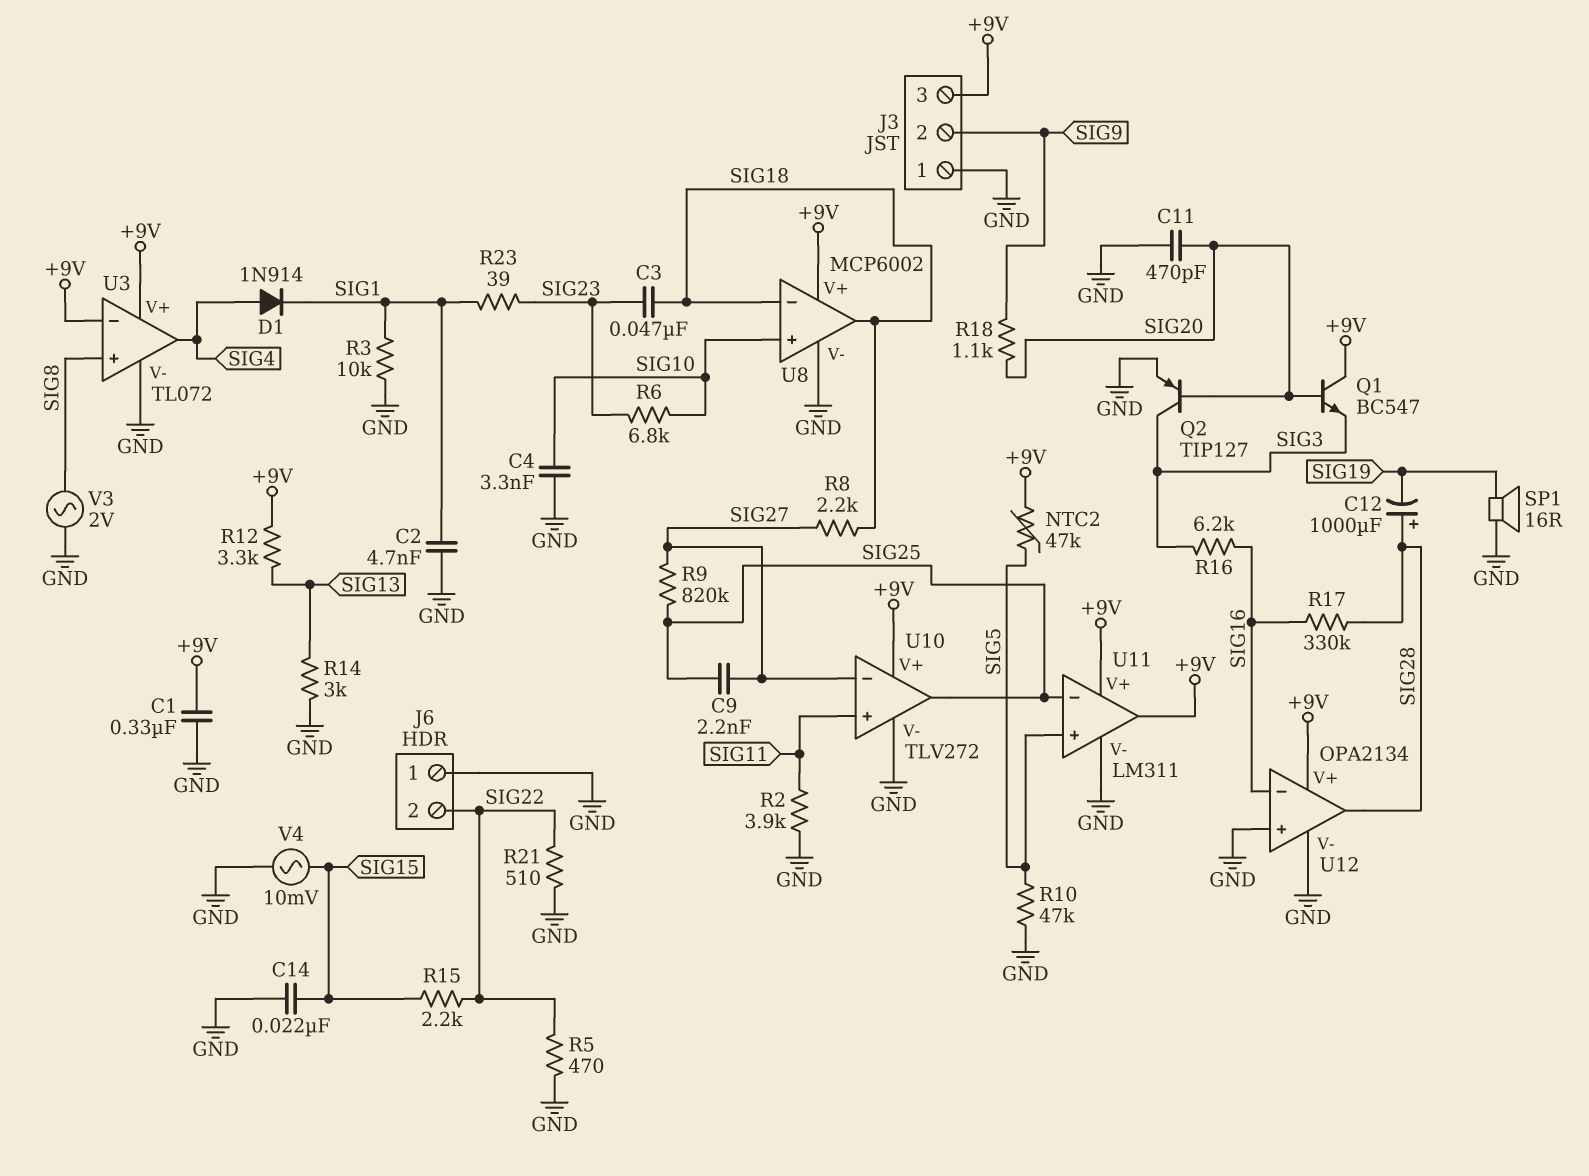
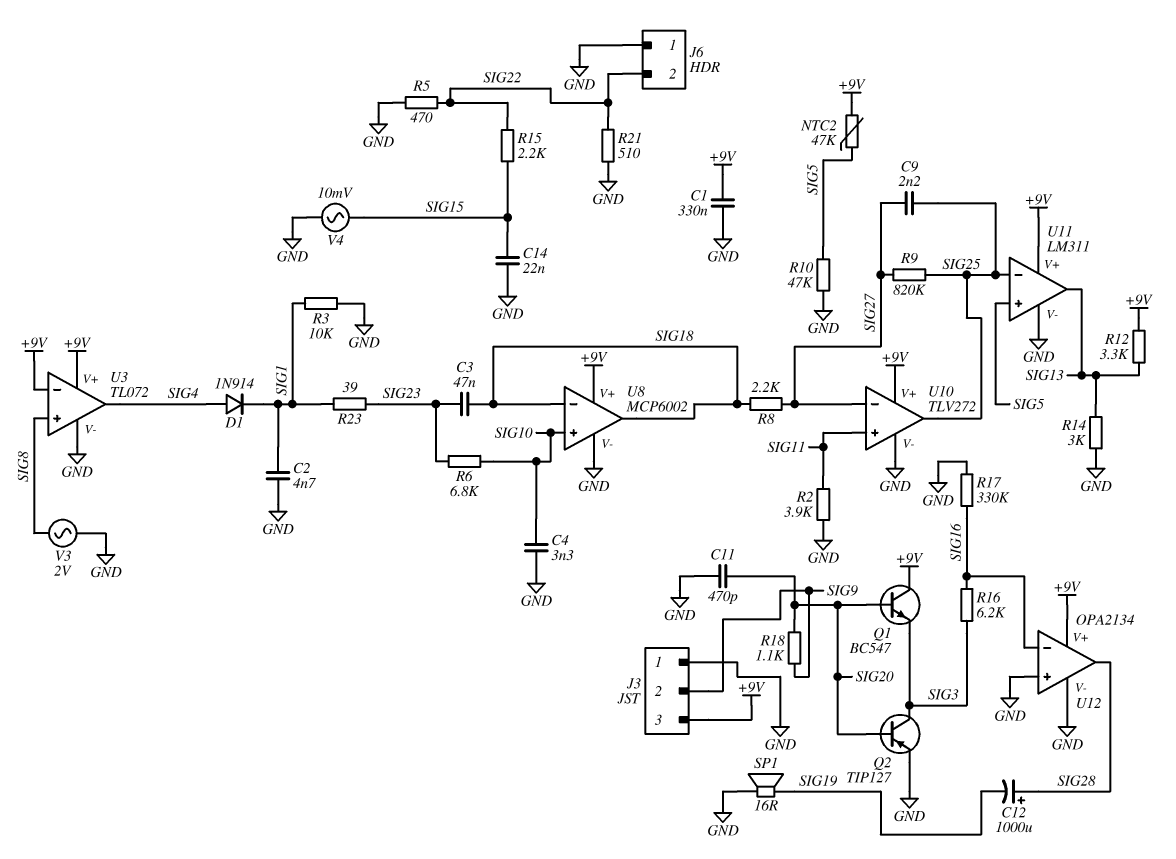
R17: 330k (SIG16, SIG28) -> 330k (GND, SIG16)
U11 pin out: +9V -> SIG13

